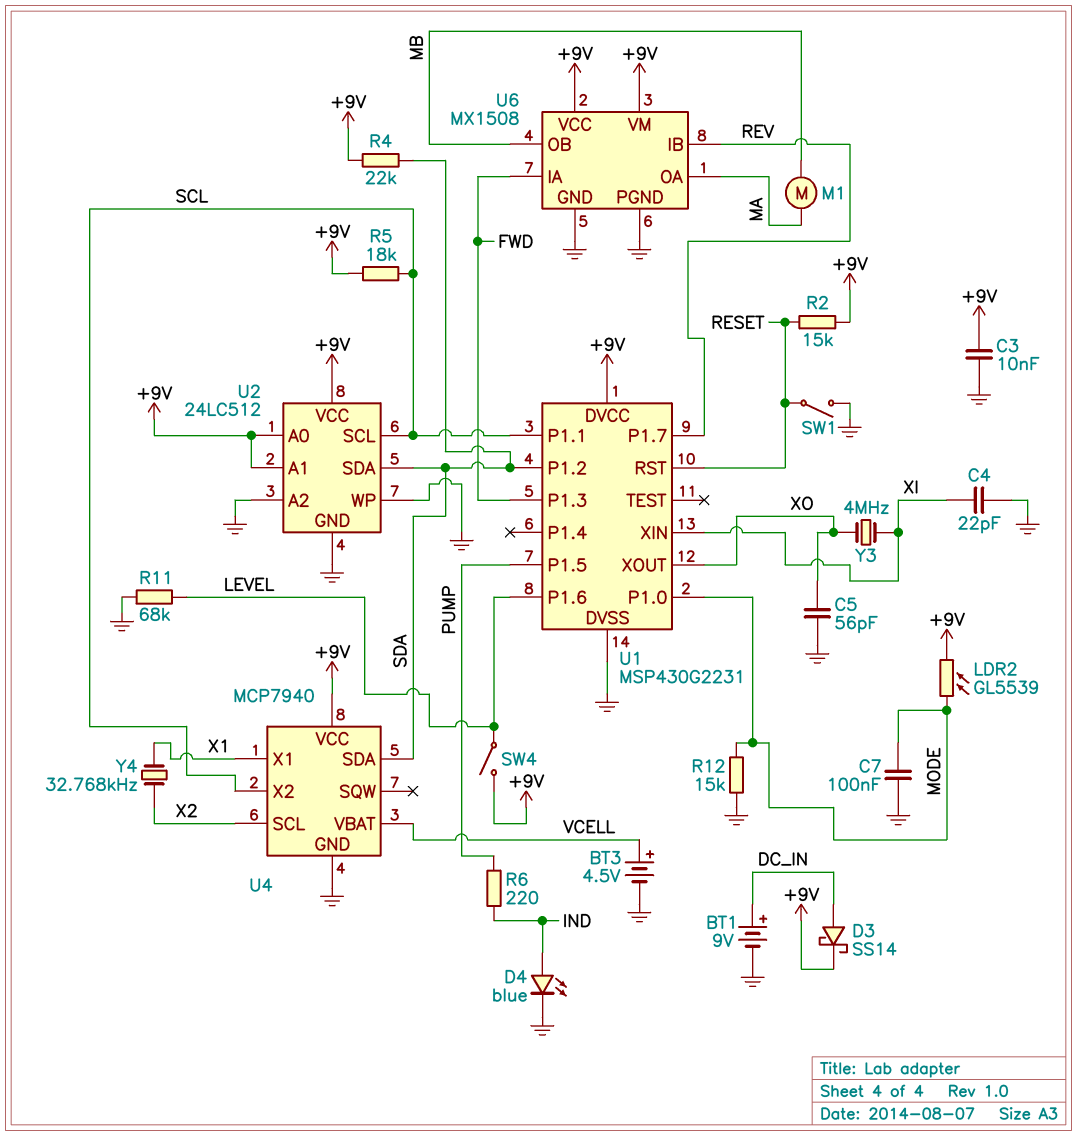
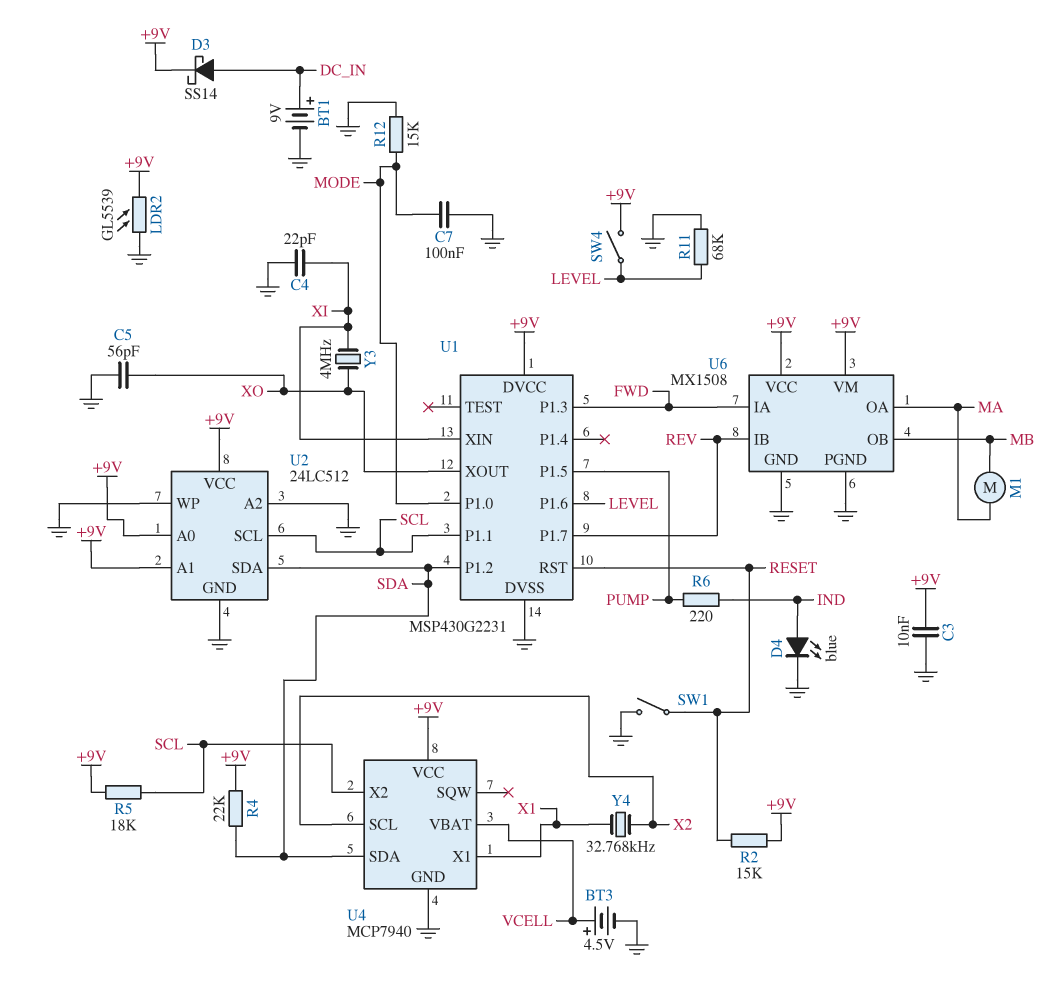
LDR2: GL5539 (+9V, MODE) -> GL5539 (+9V, GND)

